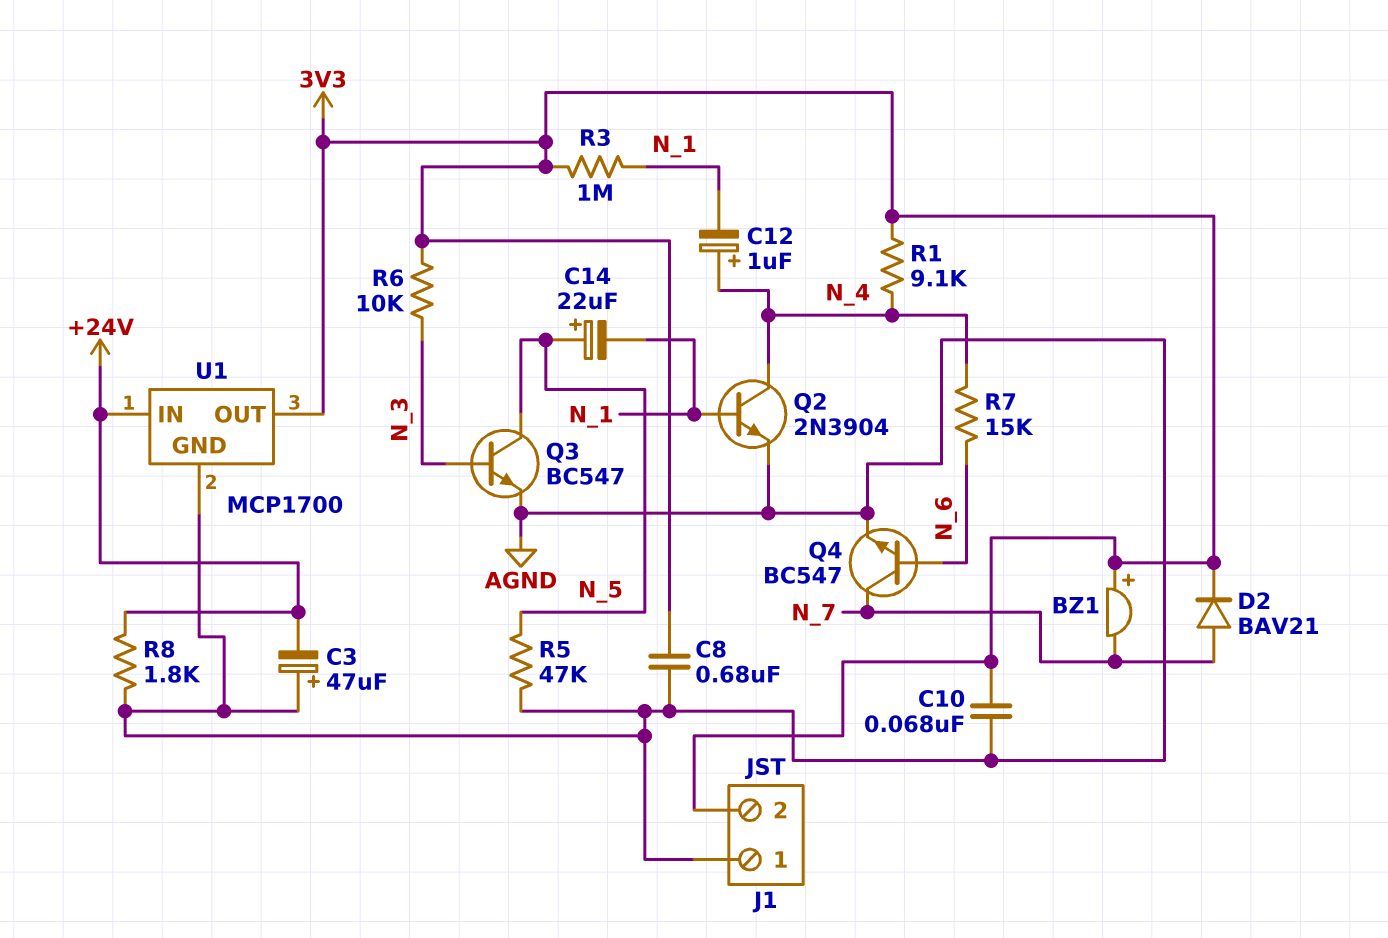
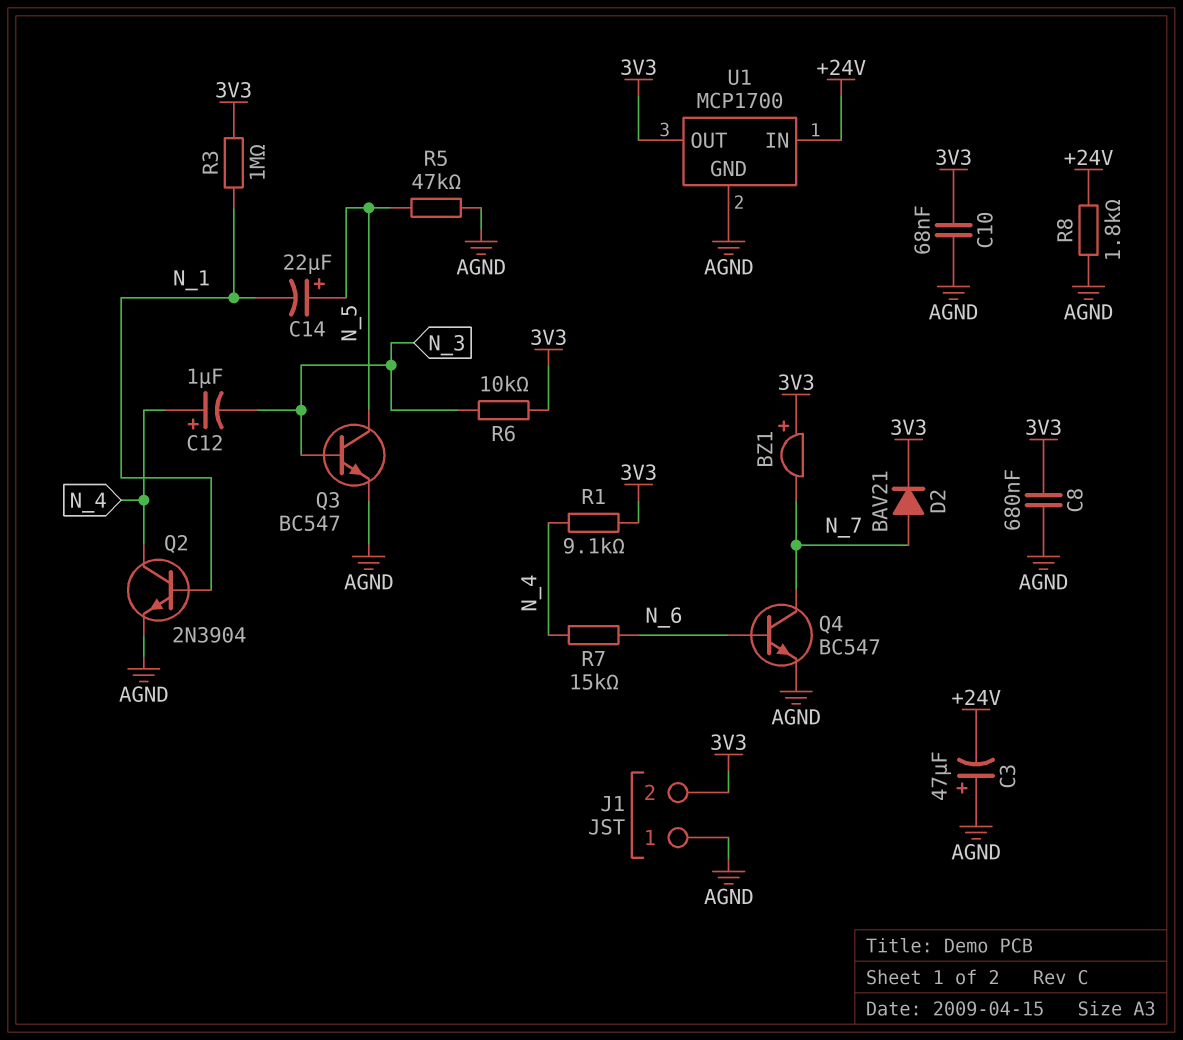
C12: 1uF (plus N_4, minus N_1) -> 1uF (plus N_4, minus N_3)

